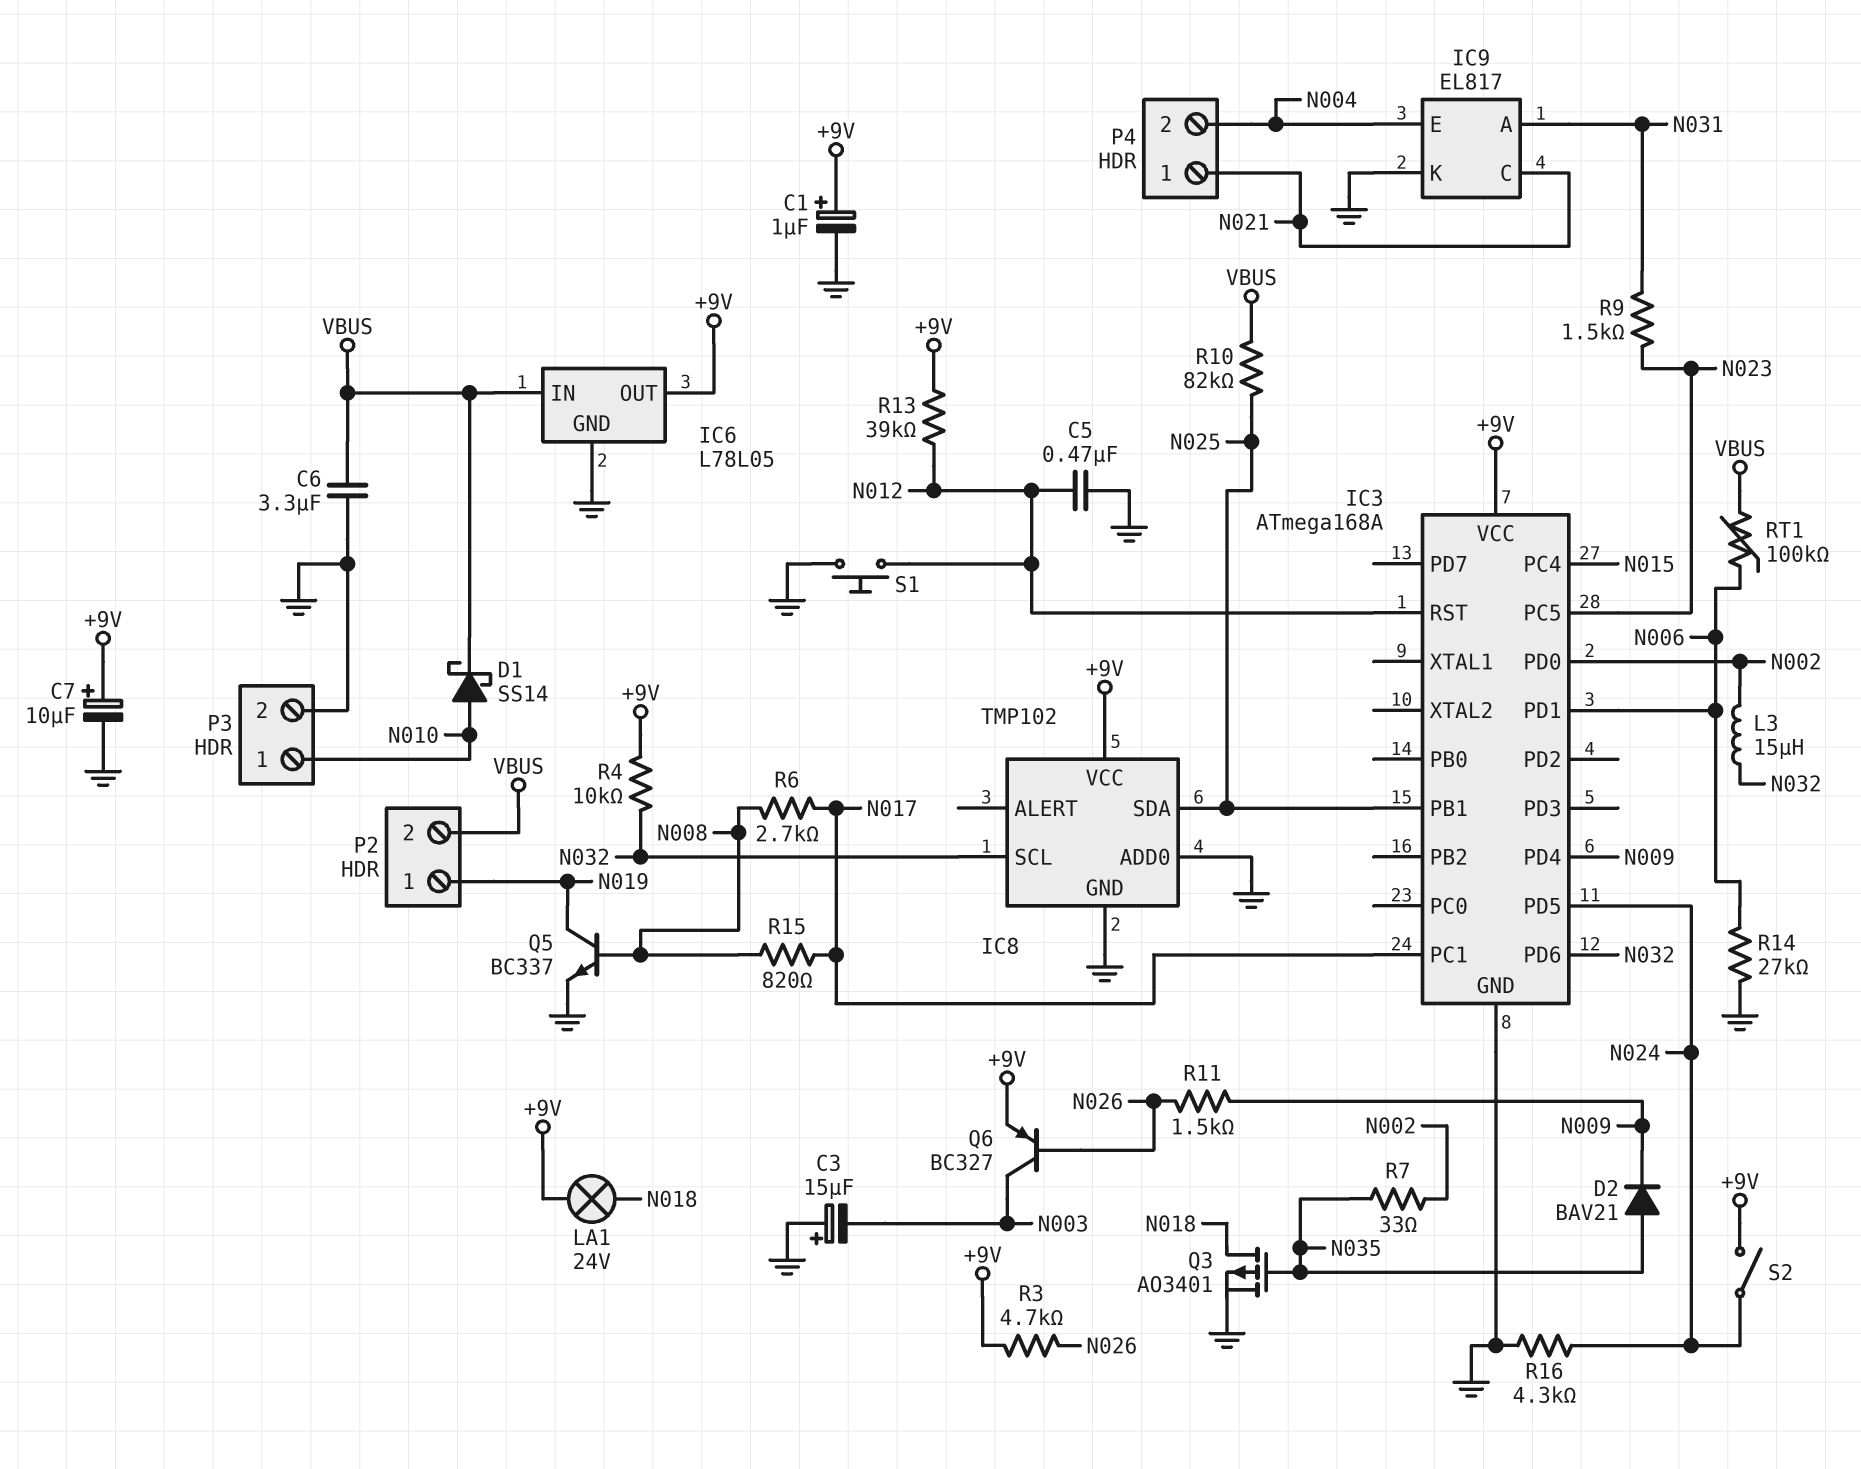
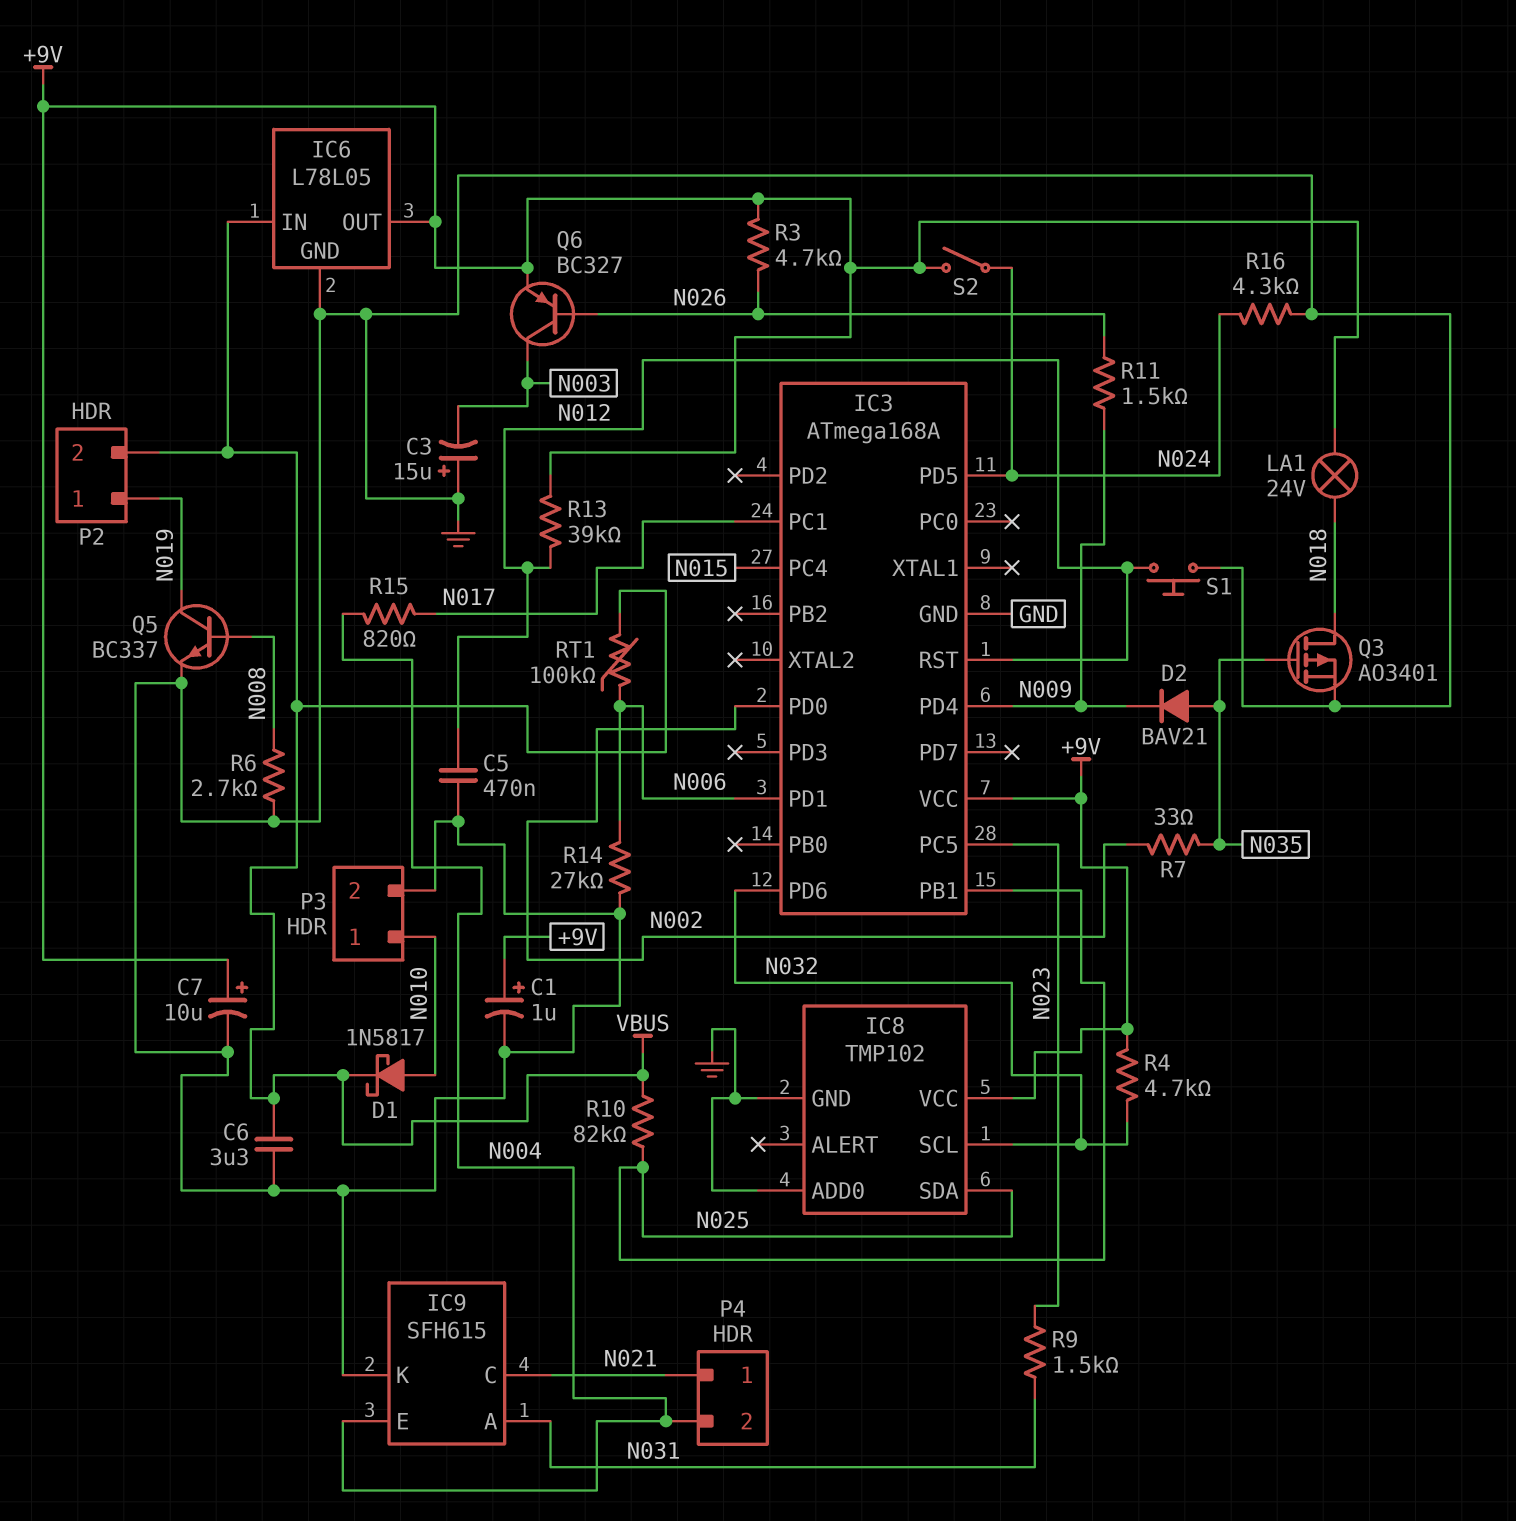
D1: schottky SS14 (A N010, K VBUS) -> schottky 1N5817 (A N010, K VBUS)
IC9: EL817 -> SFH615
L3: 15uH (N002, N032) -> none
R4: 10k (+9V, N032) -> 4.7k (+9V, N032)
R6: 2.7k (N008, N017) -> 2.7k (GND, N008)
R15: 820 (N008, N017) -> 820 (N004, N017)

